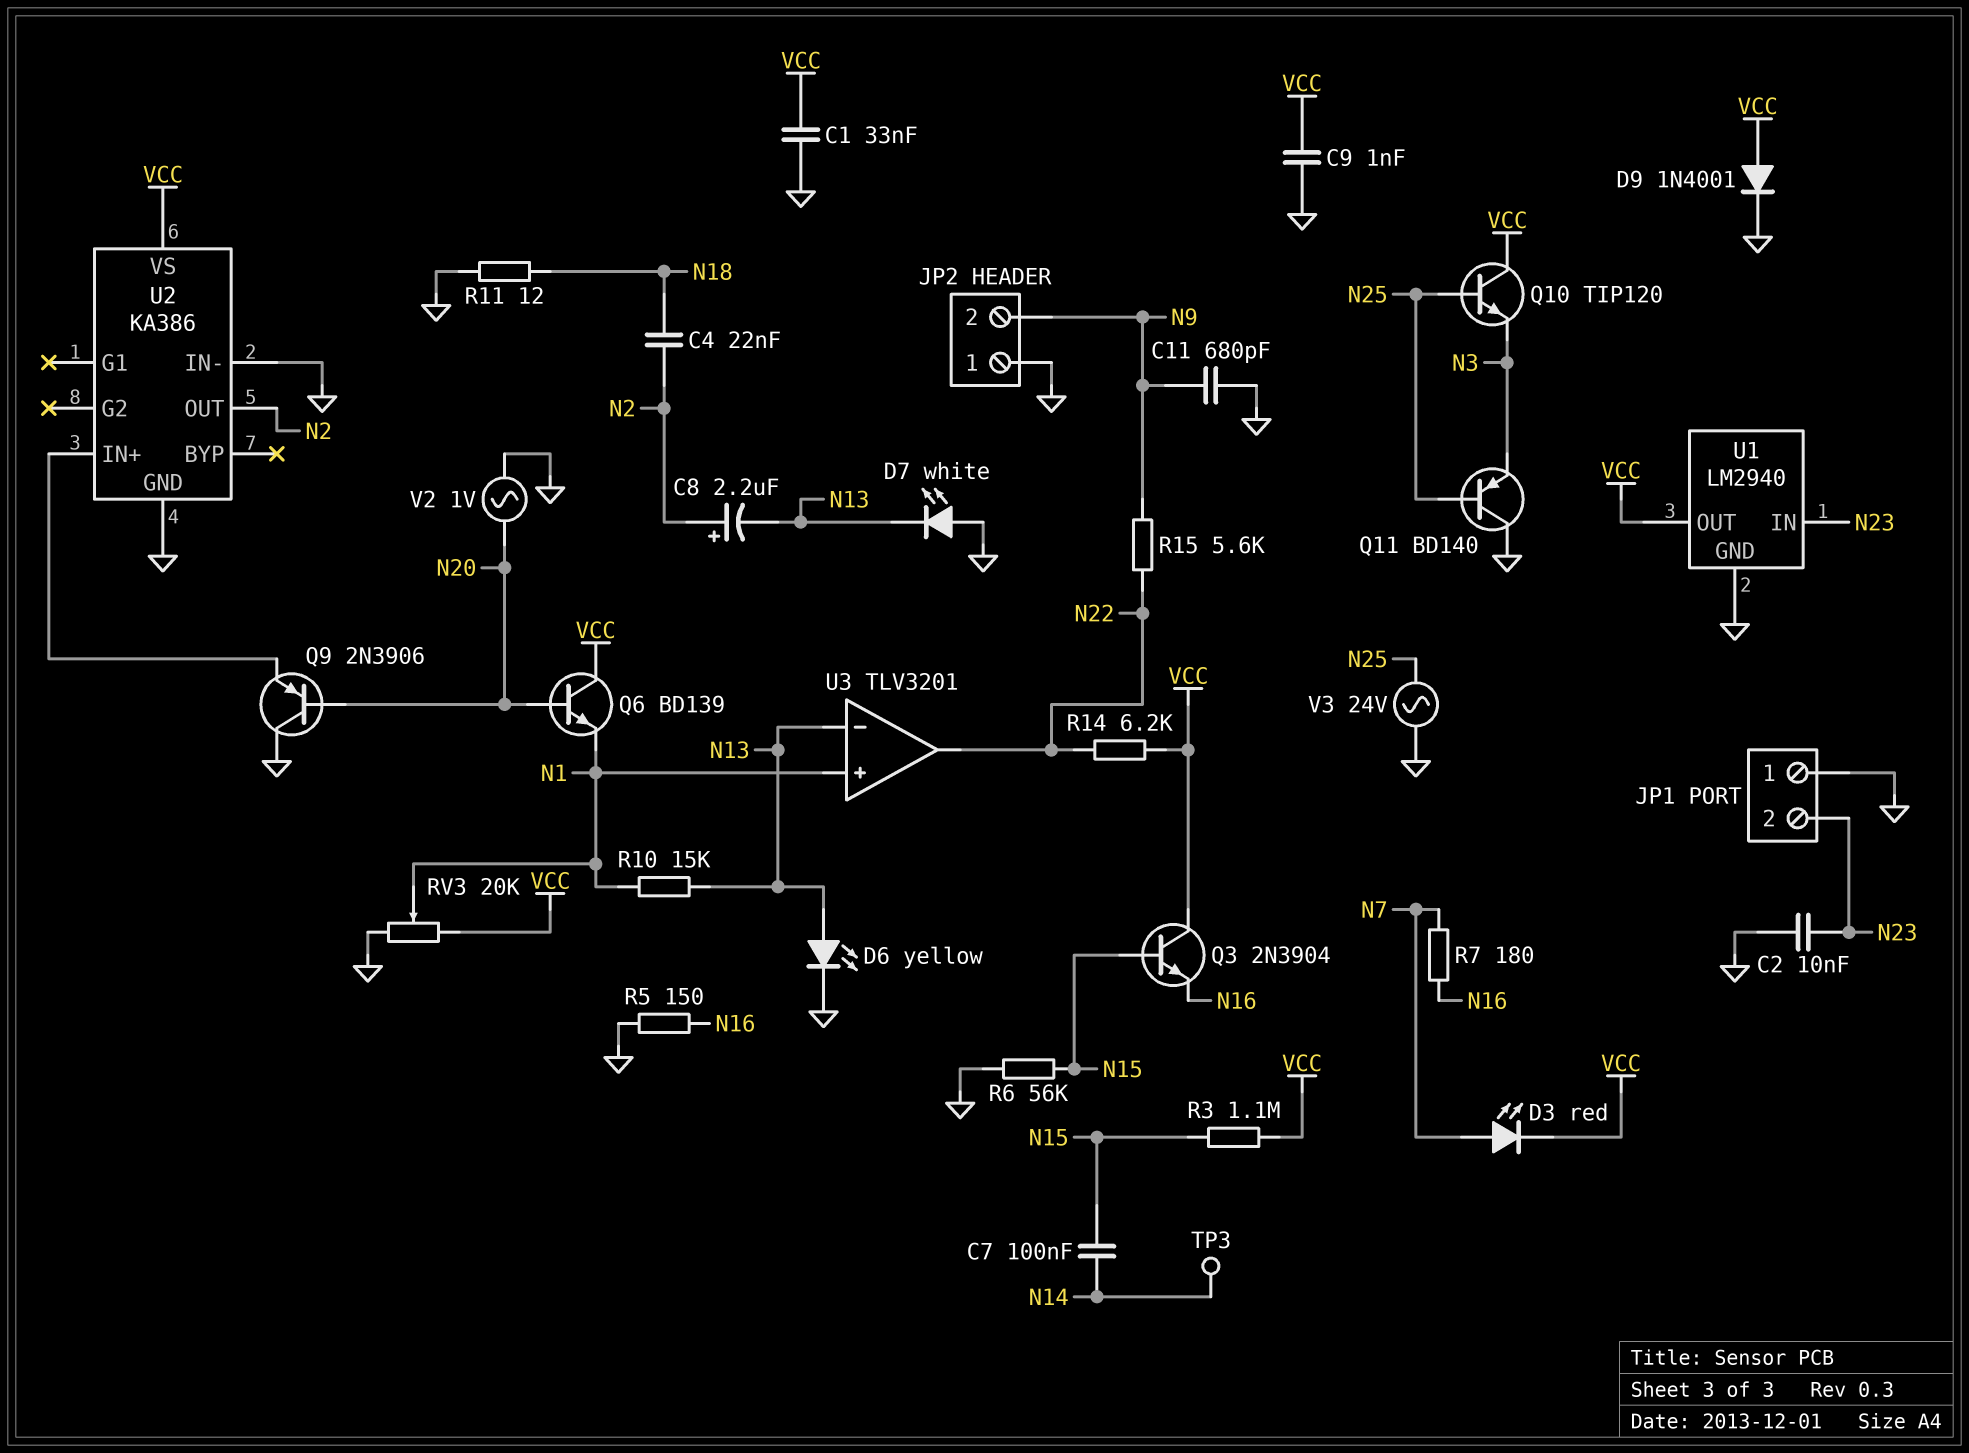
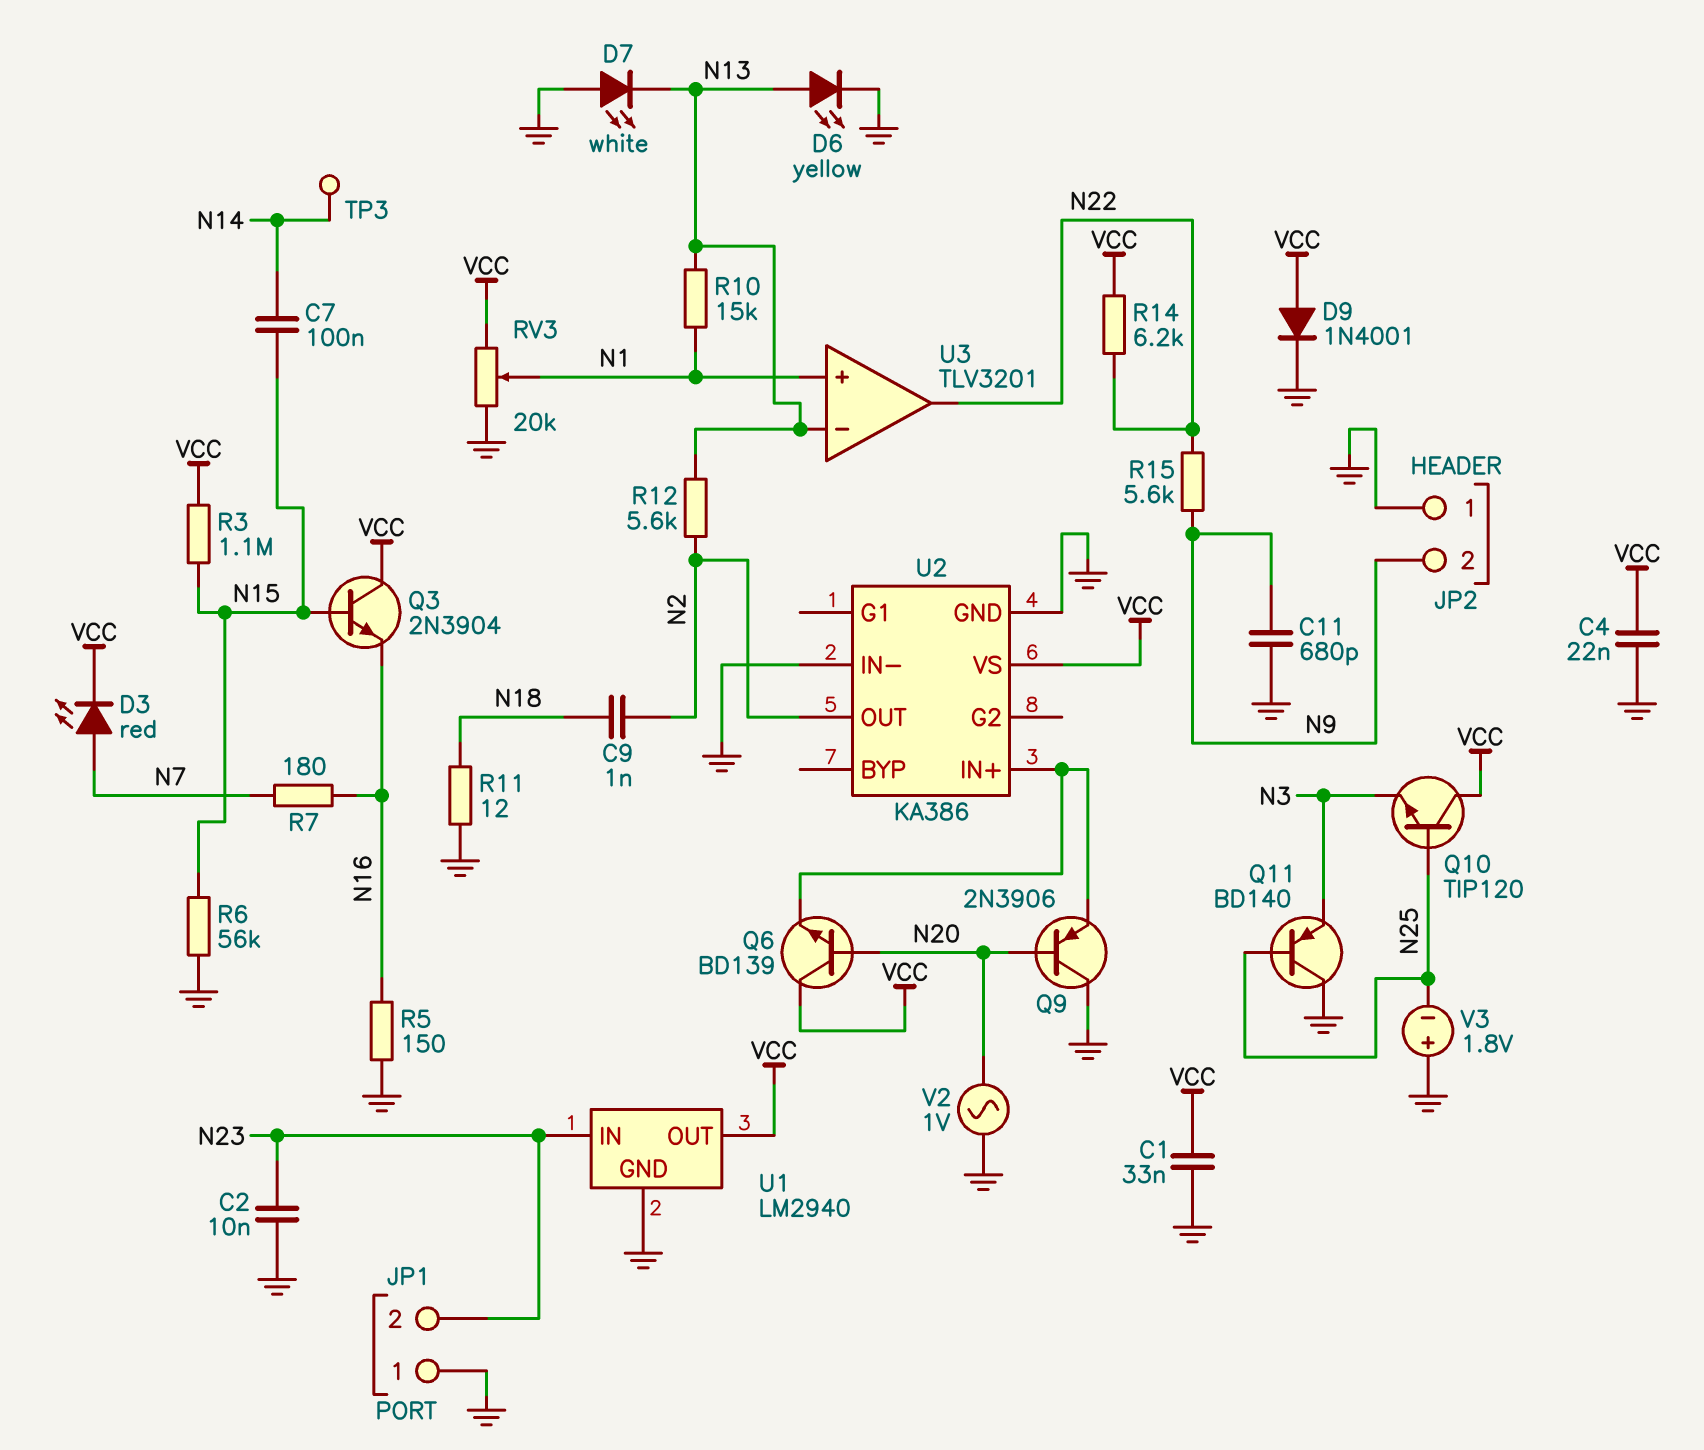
C4: 22nF (N2, N18) -> 22nF (GND, VCC)
C8: 2.2uF (plus N2, minus N13) -> none
C9: 1nF (GND, VCC) -> 1nF (N2, N18)
Q6: NPN BD139 (B N20, C VCC, E N1) -> NPN BD139 (B N20, C VCC, E U2/IN+)
R12: none -> 5.6k (N2, N13)
V3: AC 24V (GND, N25) -> 1.8V (plus GND, minus N25)

